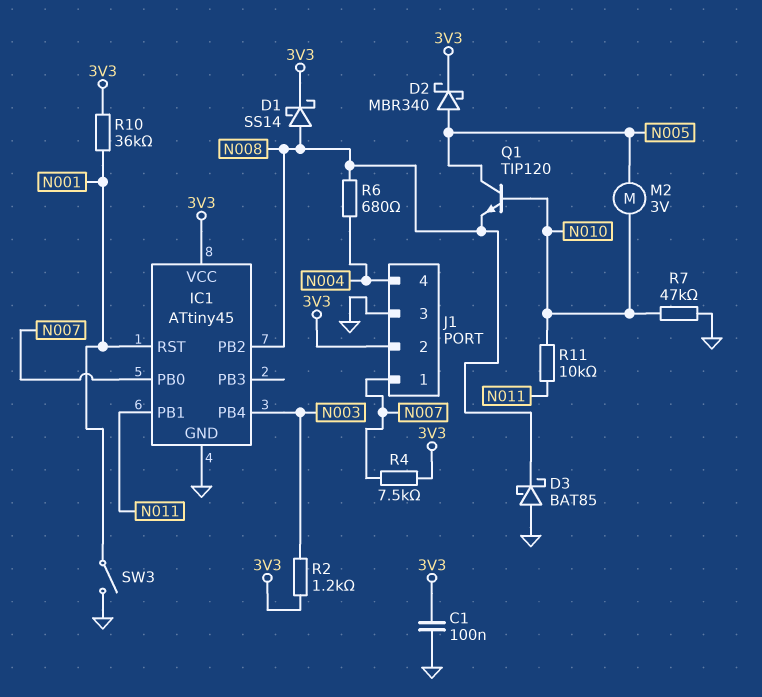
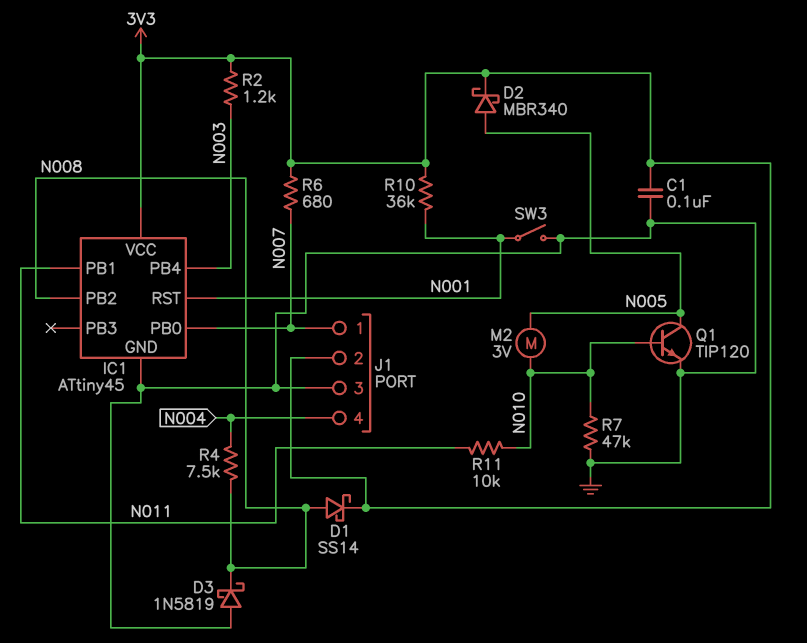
D3: schottky BAT85 (A GND, K N008) -> schottky 1N5819 (A GND, K N008)
Q1: NPN TIP120 (B N010, C N005, E N008) -> NPN TIP120 (B N010, C N005, E GND)
R4: 7.5k (3V3, N007) -> 7.5k (N004, N008)
R6: 680 (N004, N008) -> 680 (3V3, N007)

